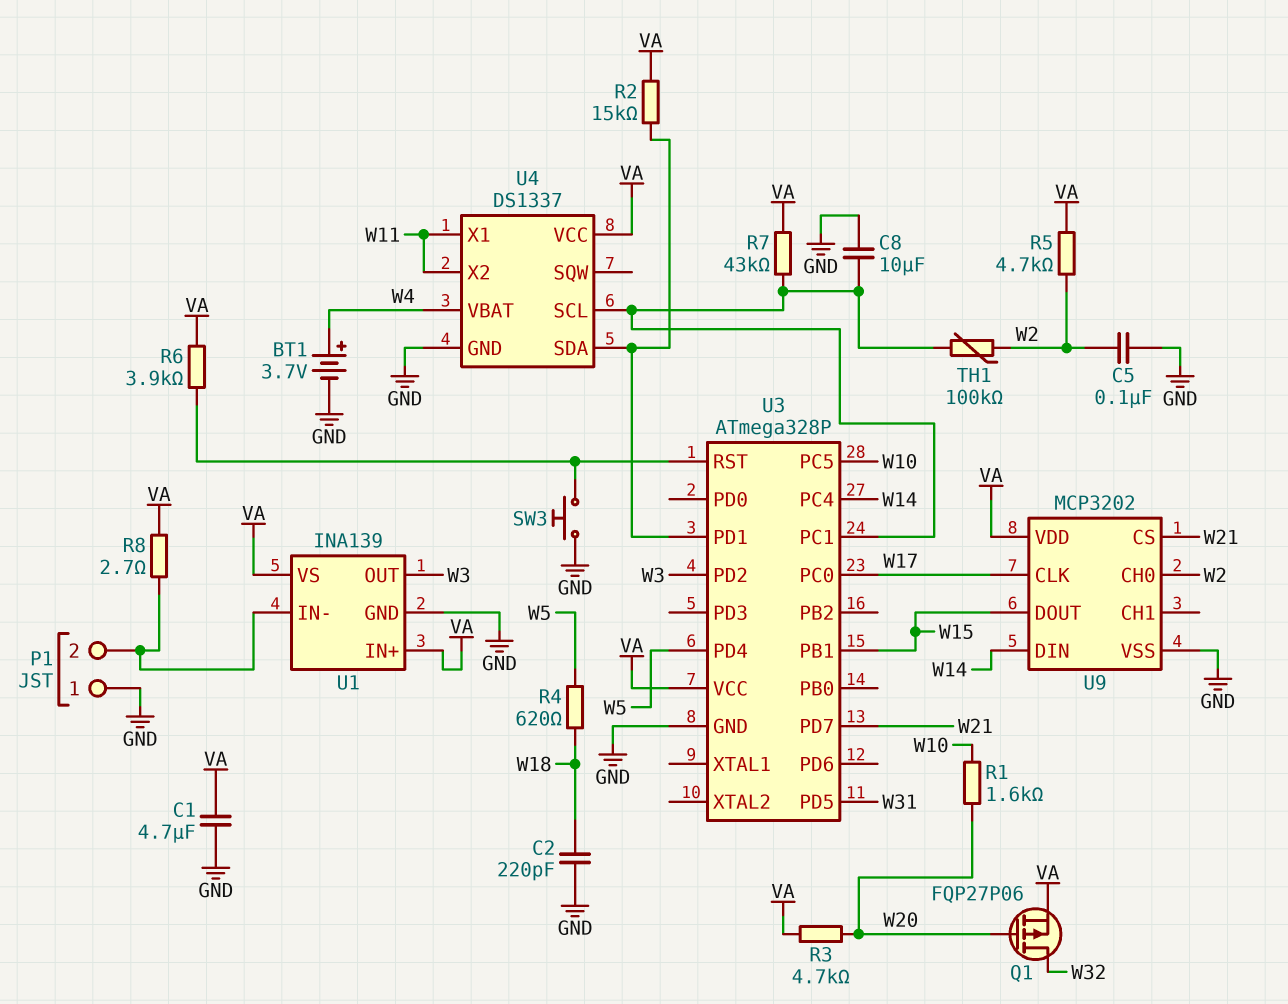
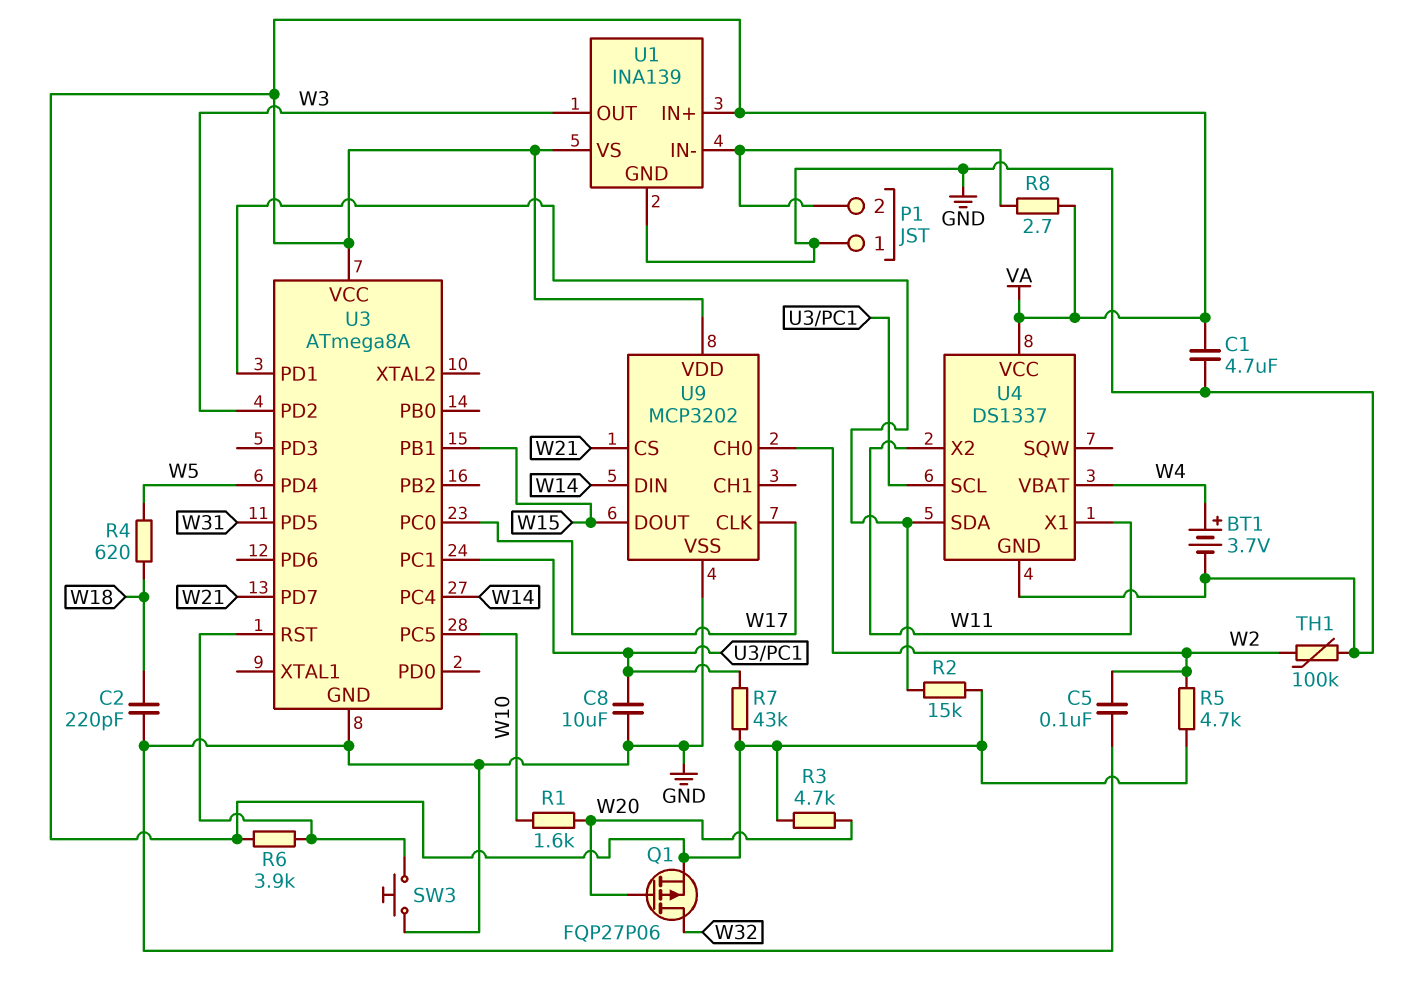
TH1: 100k (U3/PC1, W2) -> 100k (GND, W2)
U3: ATmega328P -> ATmega8A

